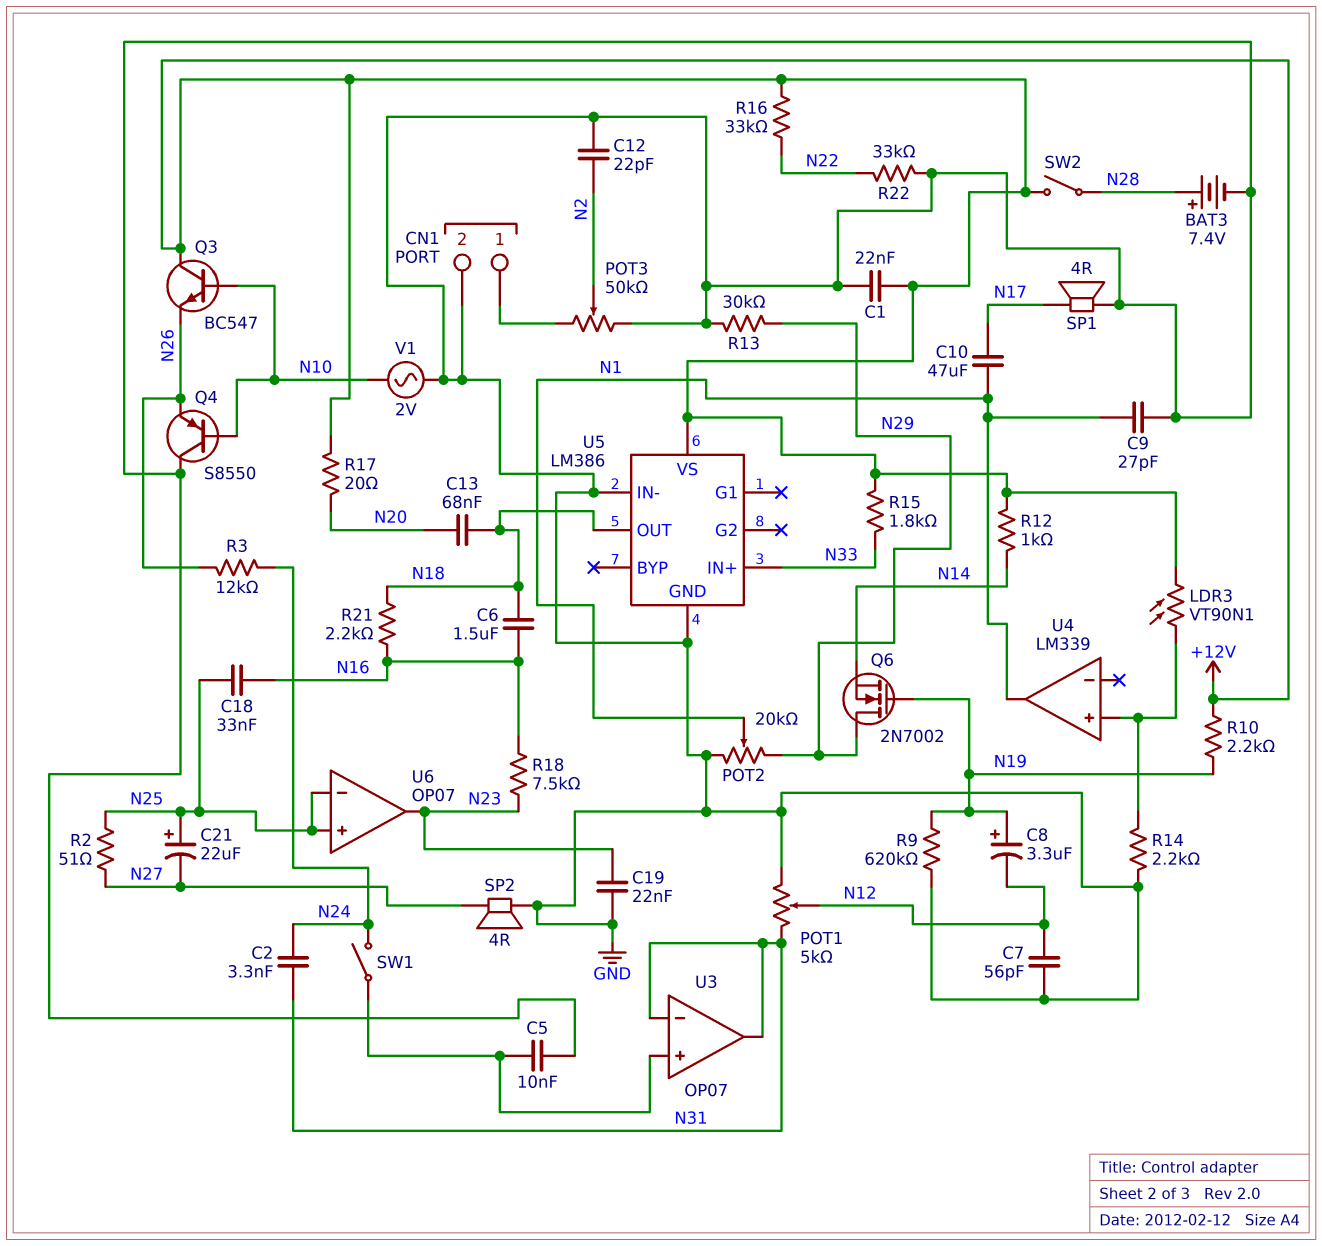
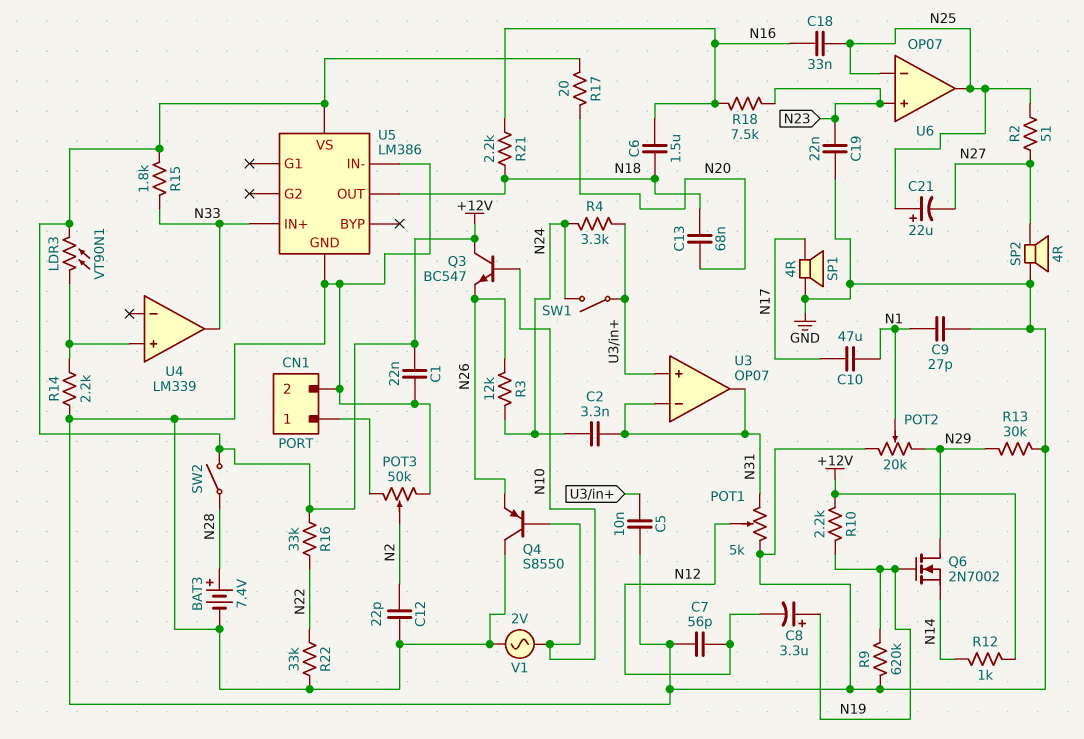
R4: none -> 3.3k (N24, U3/in+)
U4 pin out: N1 -> N33
U6 pin in+: N25 -> N23
U6 pin out: N23 -> N25

